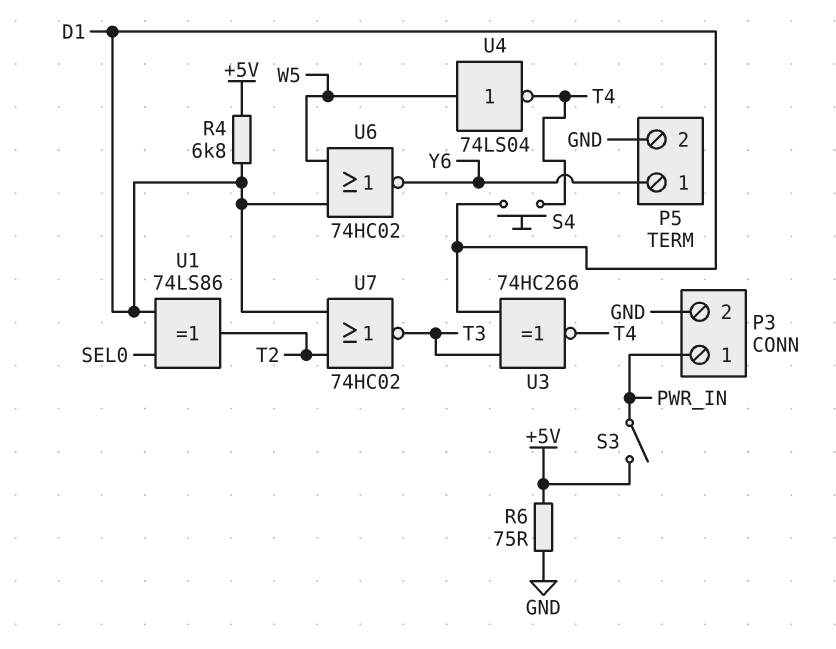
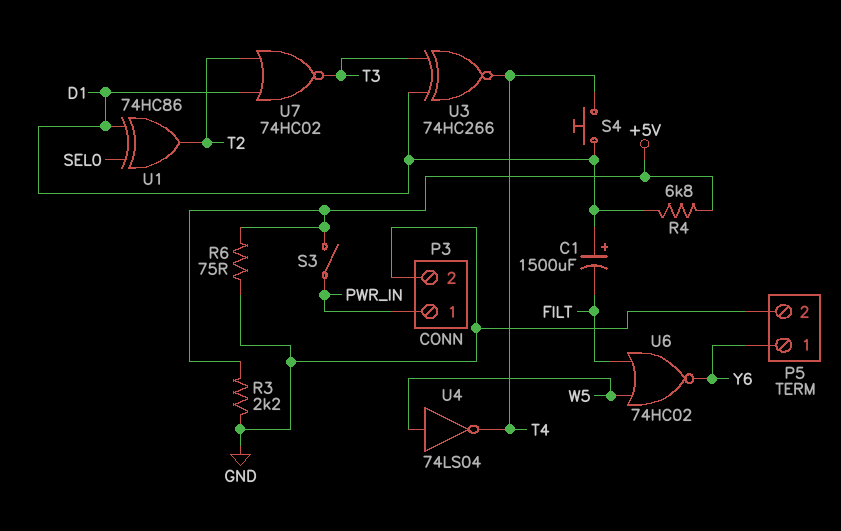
C1: none -> 1500uF (plus D1, minus FILT)
R3: none -> 2.2k (+5V, GND)
U1: XOR 74LS86 (in D1, in SEL0, out T2) -> XOR 74HC86 (in D1, in SEL0, out T2)
U6: NOR 74HC02 (in D1, in W5, out Y6) -> NOR 74HC02 (in FILT, in W5, out Y6)

